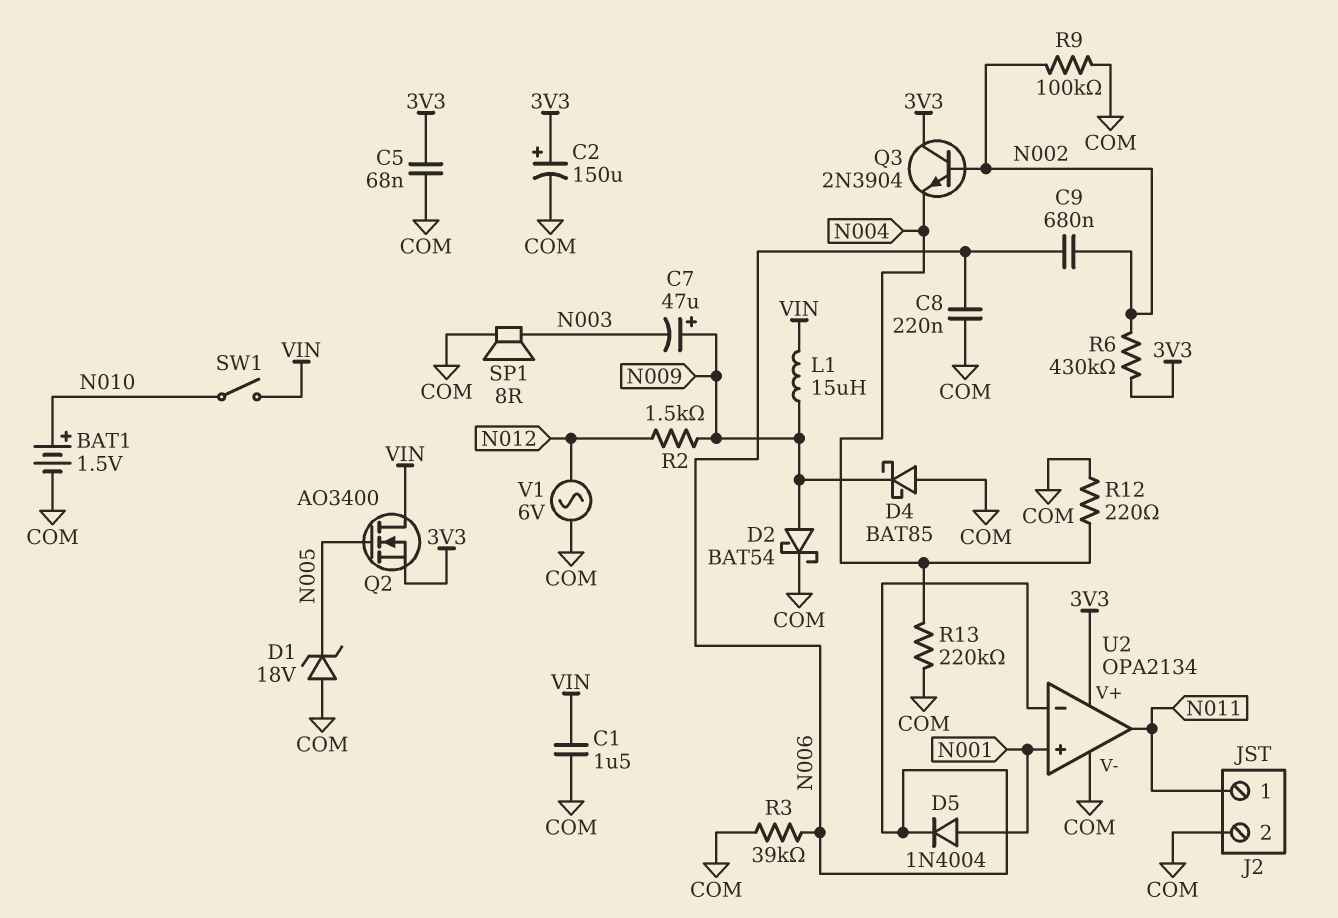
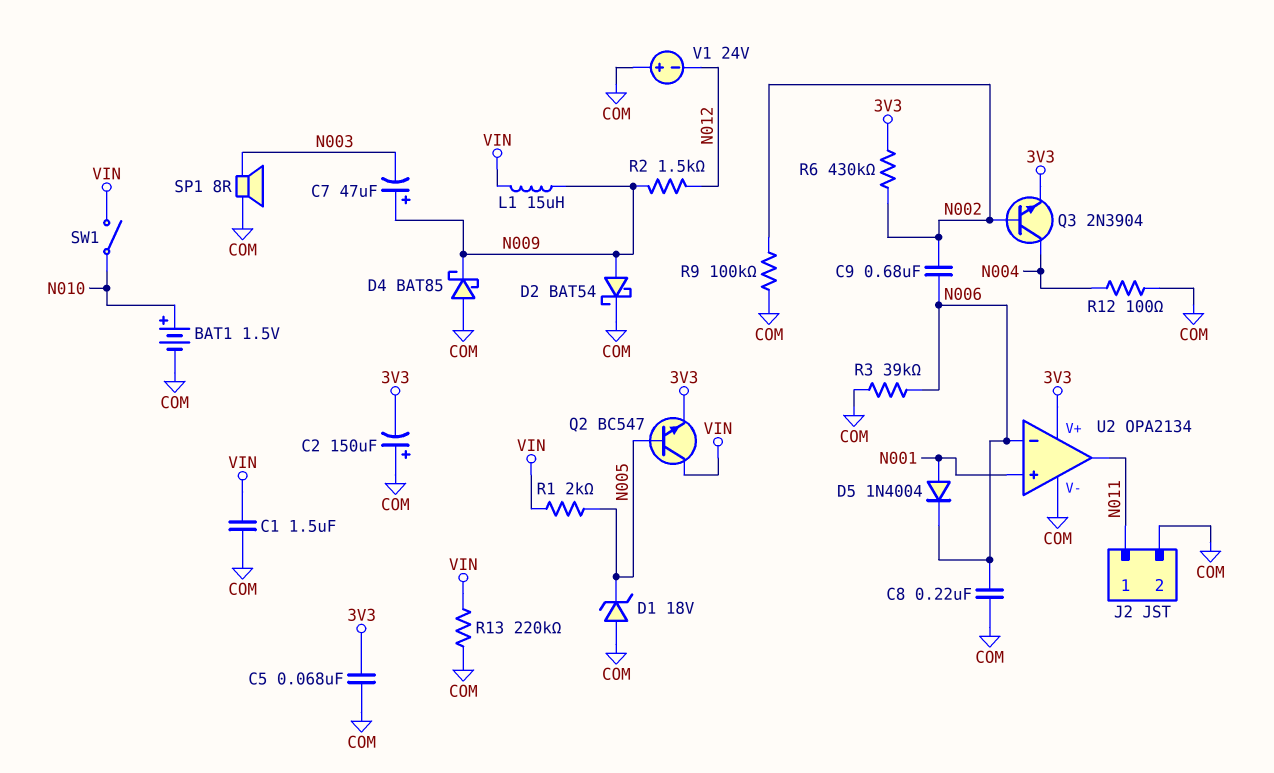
C2: 150uF (plus 3V3, minus COM) -> 150uF (plus COM, minus 3V3)
Q2: NMOS AO3400 (G N005, D VIN, S 3V3) -> NPN BC547 (B N005, C VIN, E 3V3)
Q3: NPN 2N3904 (B N002, C 3V3, E N004) -> NPN 2N3904 (B N002, C N004, E 3V3)
R1: none -> 2k (N005, VIN)
R12: 220 (COM, N004) -> 100 (COM, N004)
R13: 220k (COM, N004) -> 220k (COM, VIN)
V1: AC 6V (COM, N012) -> 24V (plus COM, minus N012)

